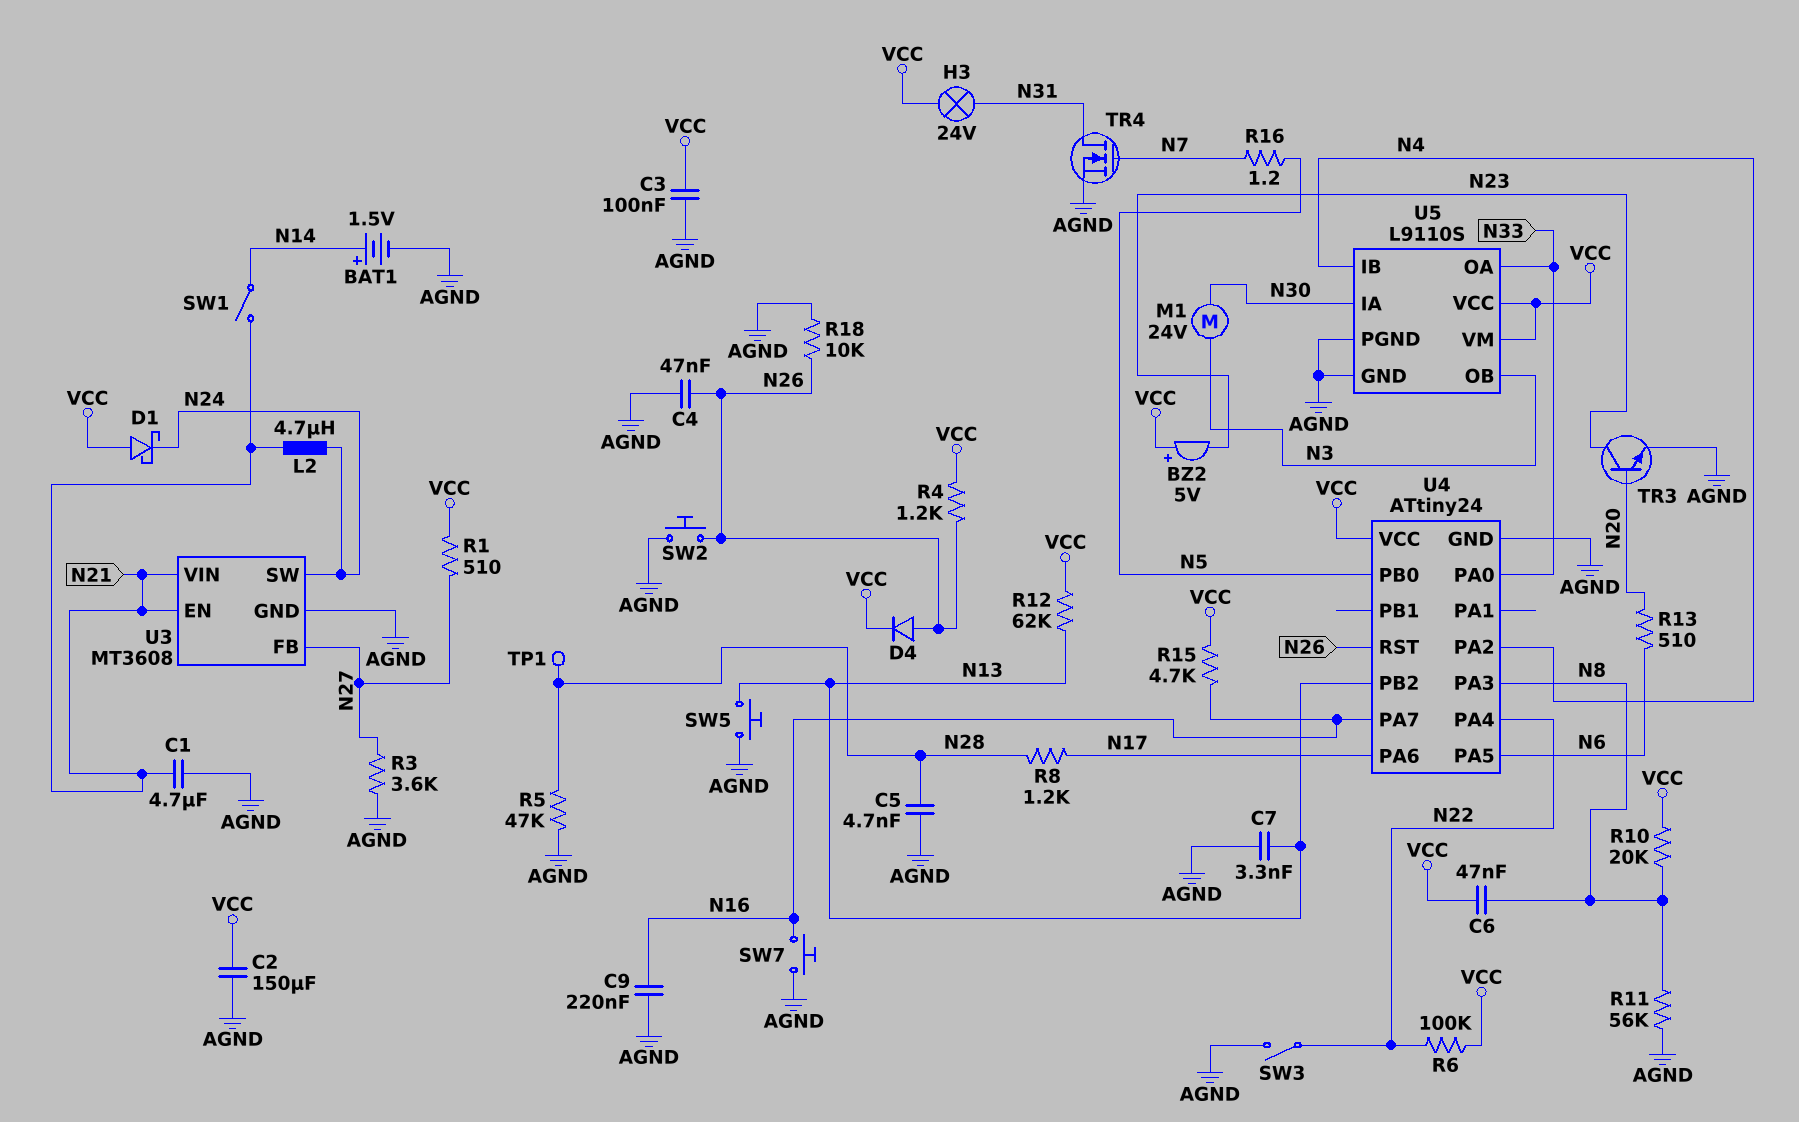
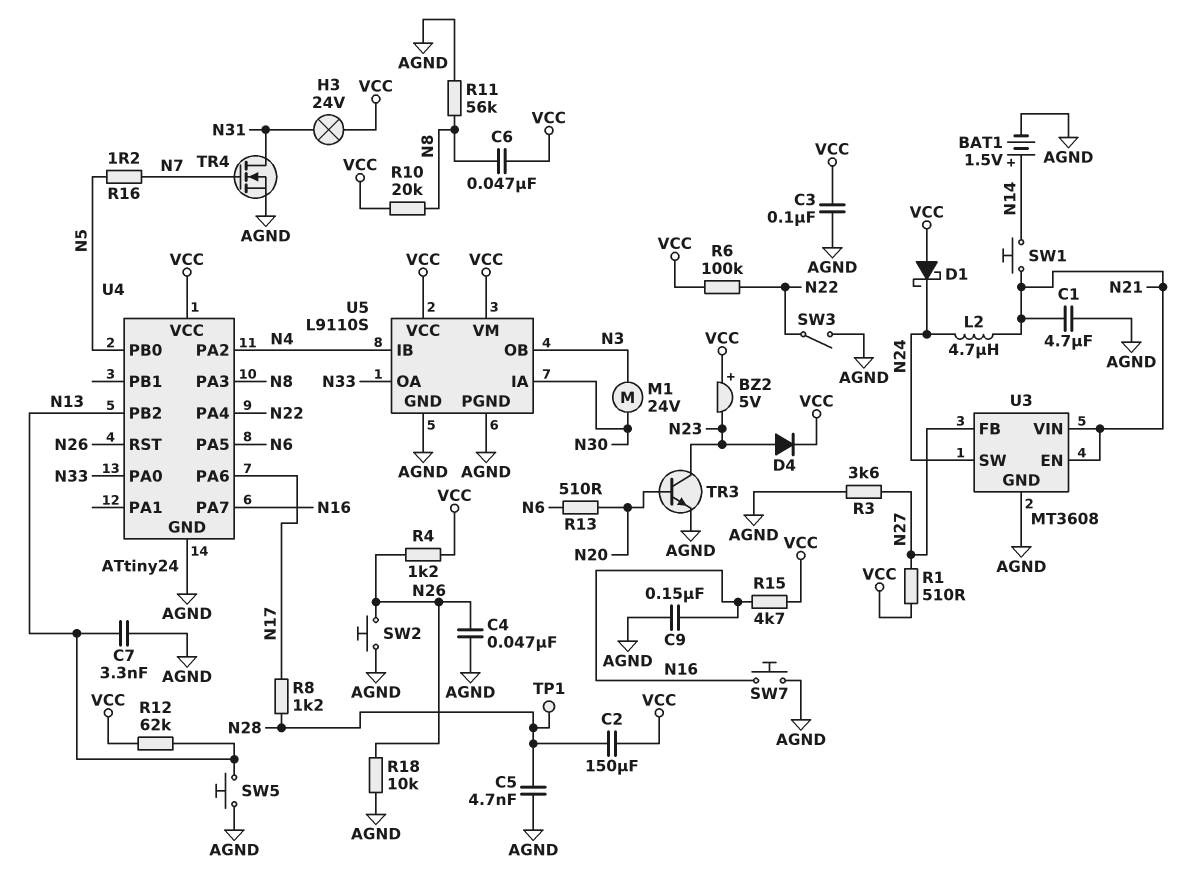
C2: 150uF (AGND, VCC) -> 150uF (N28, VCC)
C9: 220nF (AGND, N16) -> 150nF (AGND, N16)
D4: diode (A N26, K VCC) -> diode (A N23, K VCC)
R5: 47k (AGND, N28) -> none
SW1: switch (N14, N21) -> button (N14, N21)

